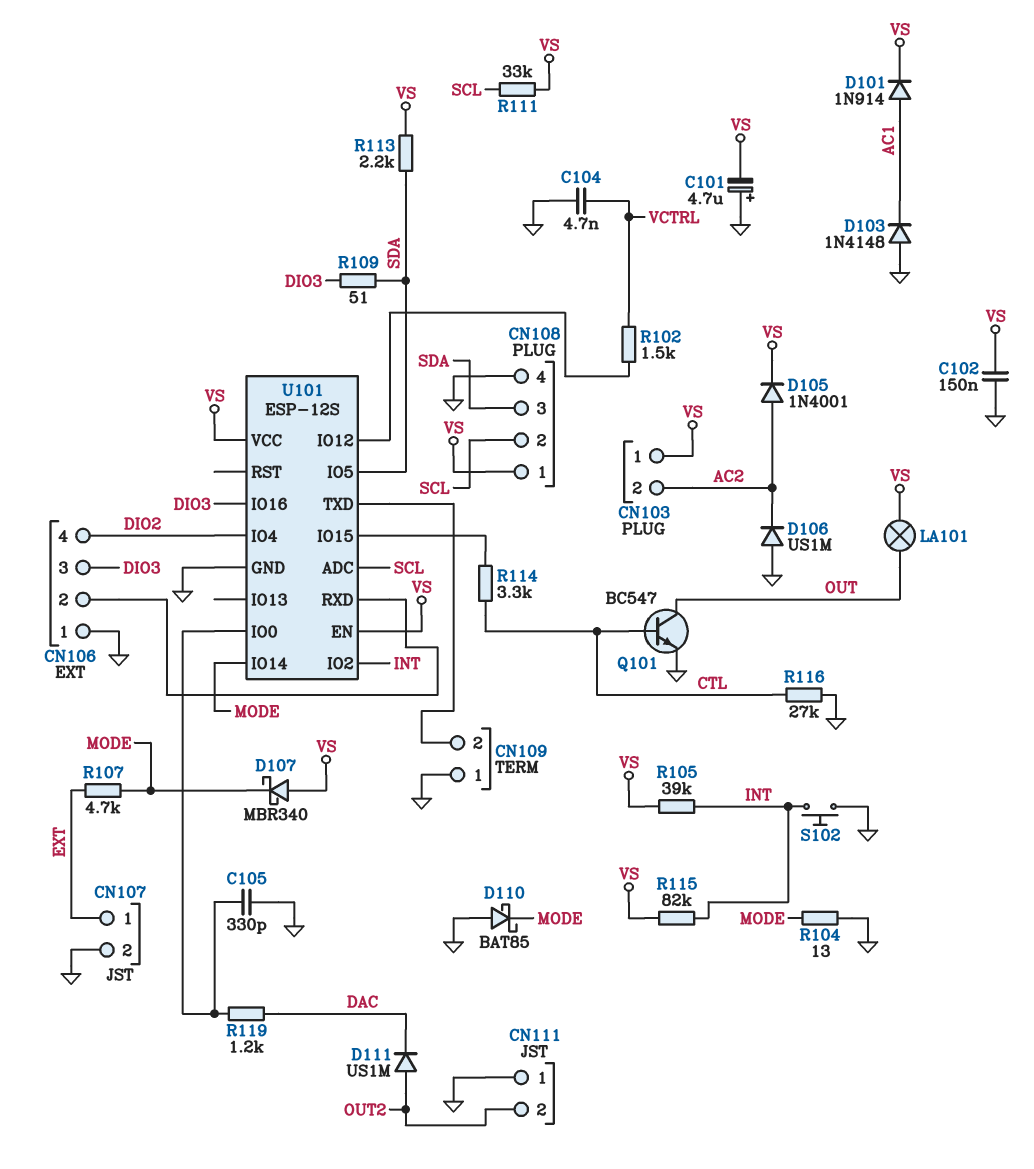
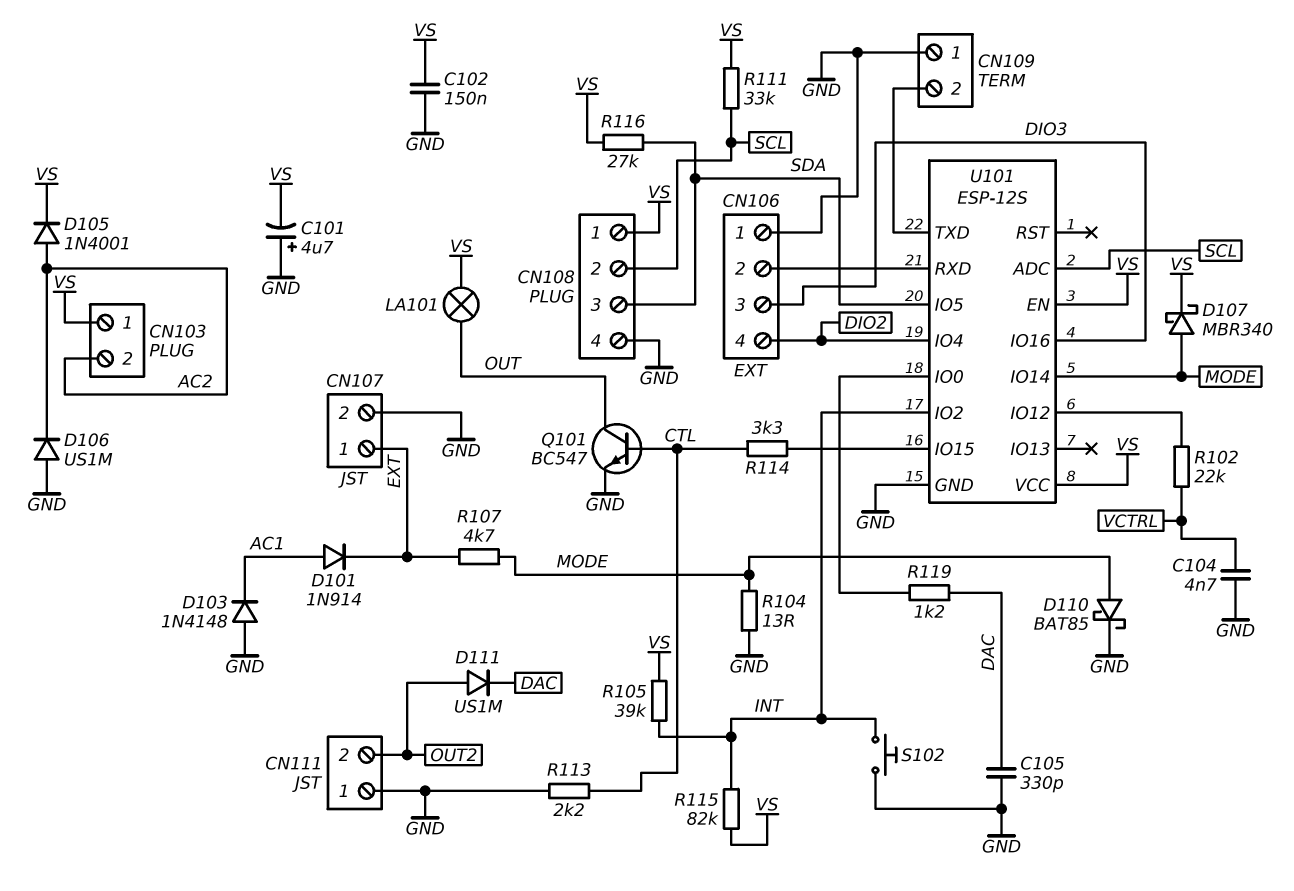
C105: 330pF (GND, U101/IO0) -> 330pF (DAC, GND)
D101: diode 1N914 (A AC1, K VS) -> diode 1N914 (A AC1, K EXT)
D107: schottky MBR340 (A VS, K MODE) -> schottky MBR340 (A MODE, K VS)
D110: schottky BAT85 (A GND, K MODE) -> schottky BAT85 (A MODE, K GND)
R102: 1.5k (U101/IO12, VCTRL) -> 22k (U101/IO12, VCTRL)
R109: 51 (DIO3, SDA) -> none
R113: 2.2k (SDA, VS) -> 2.2k (CTL, GND)
R116: 27k (CTL, GND) -> 27k (SDA, VS)

